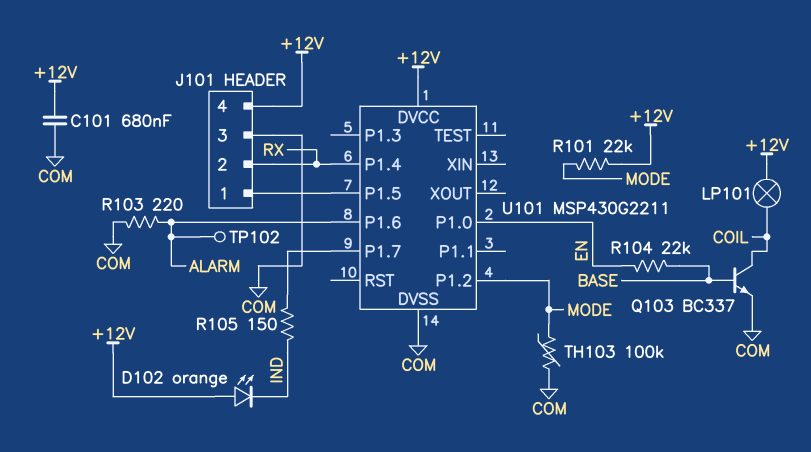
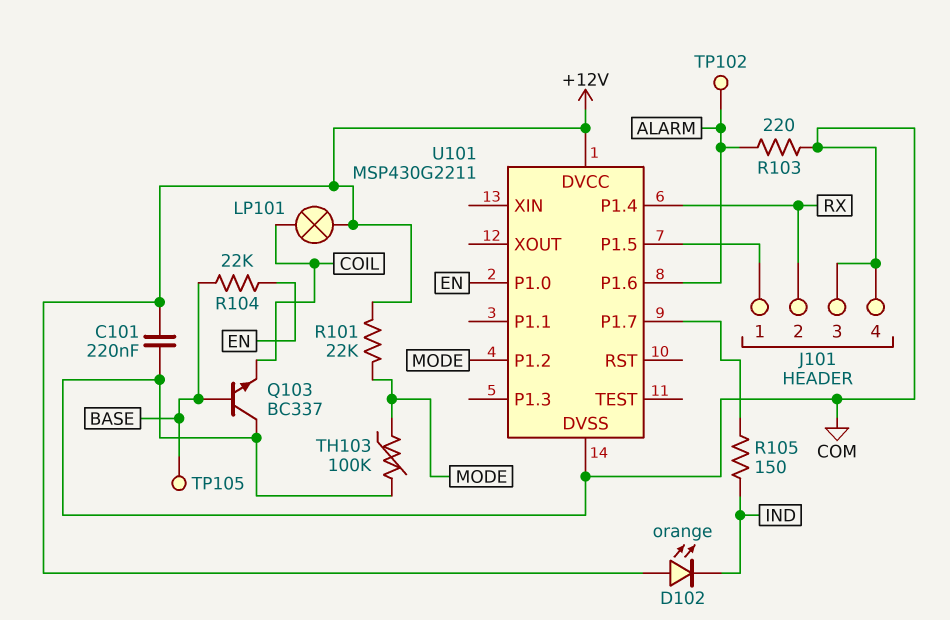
C101: 680nF (+12V, COM) -> 220nF (+12V, COM)
J101 pin 4: +12V -> COM
Q103: NPN BC337 (B BASE, C COIL, E COM) -> NPN BC337 (B BASE, C COM, E COIL)
TP105: none -> test point (BASE)

